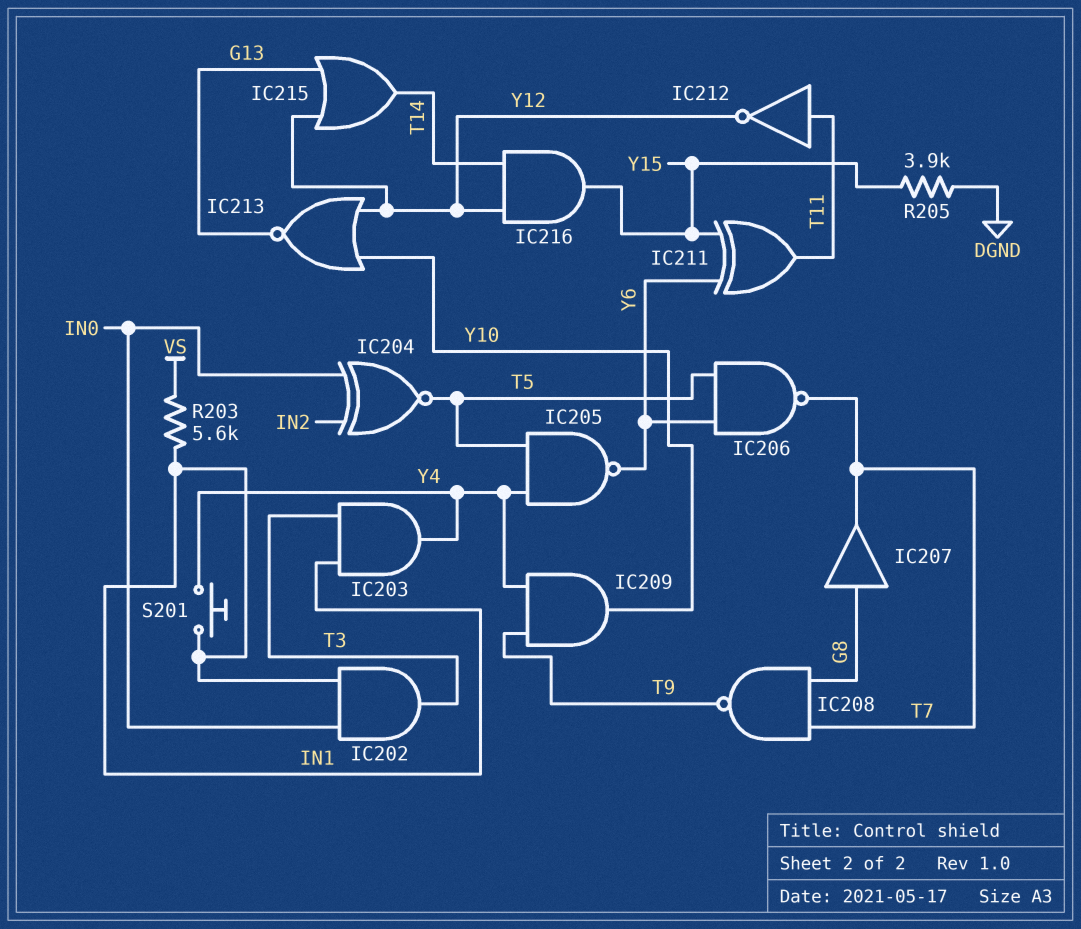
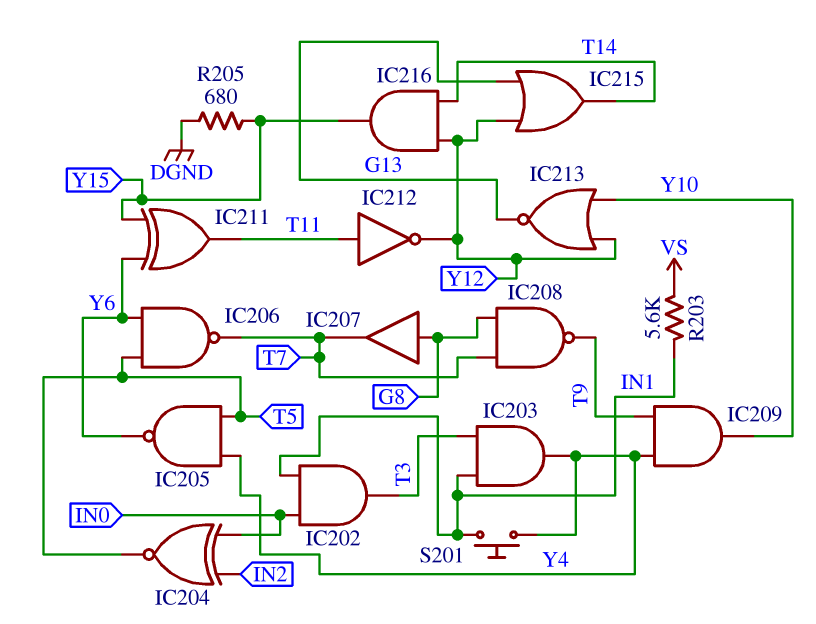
R205: 3.9k (DGND, Y15) -> 680 (DGND, Y15)

